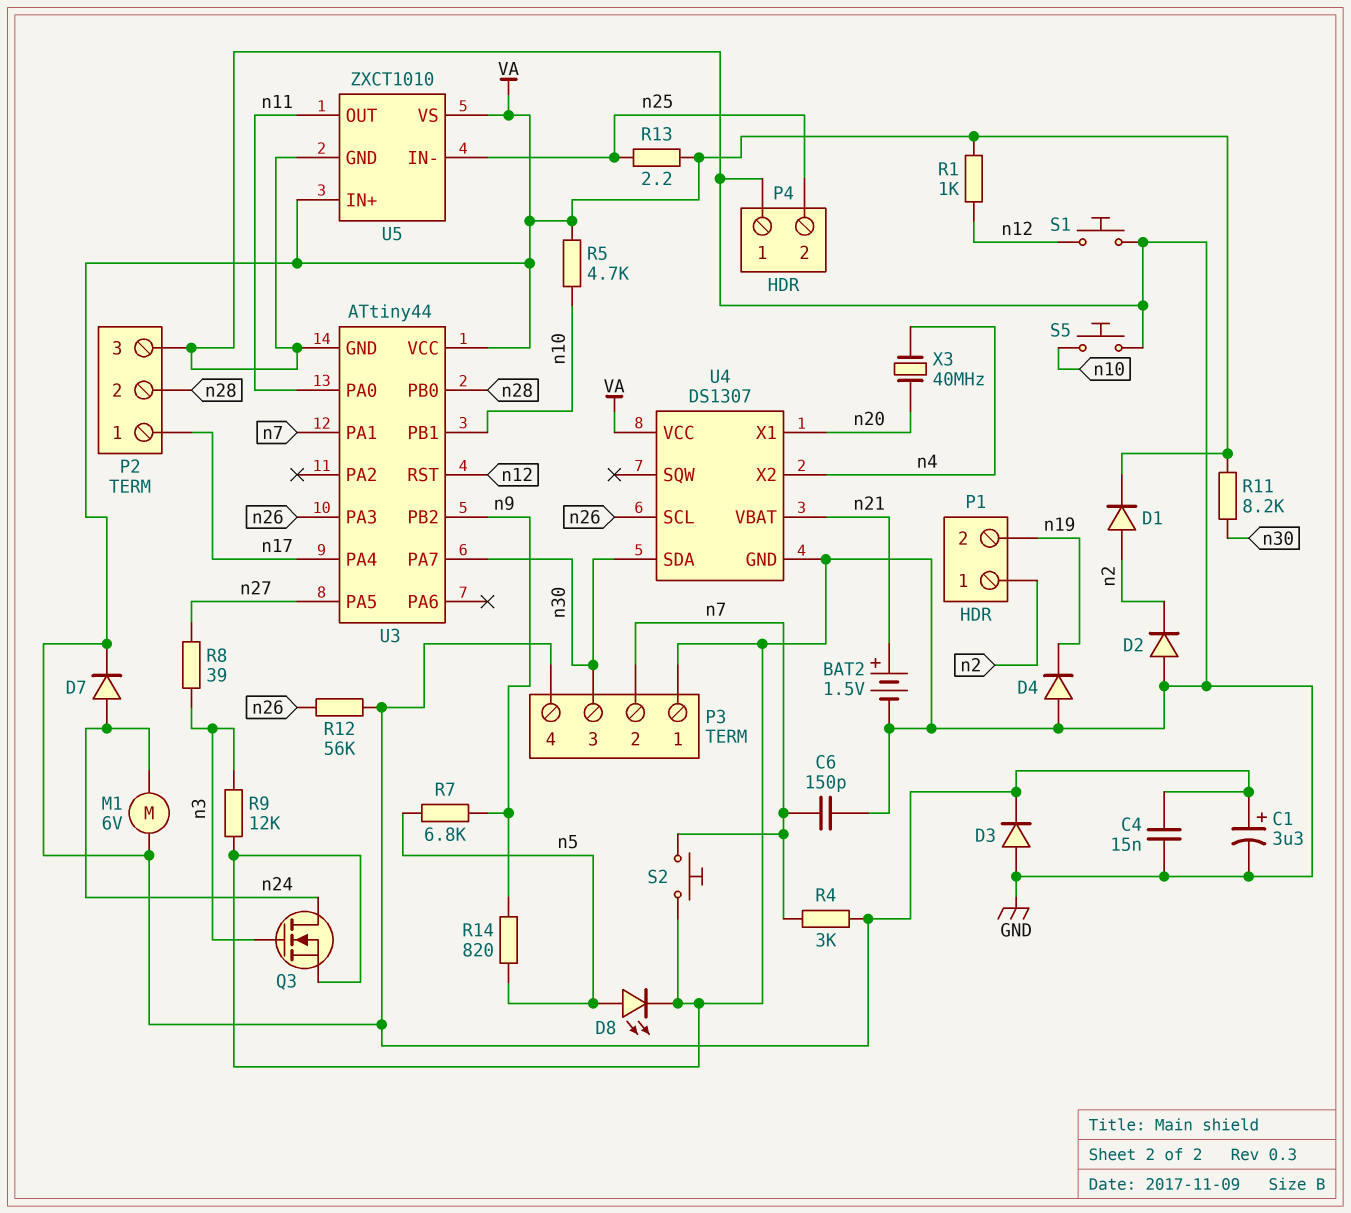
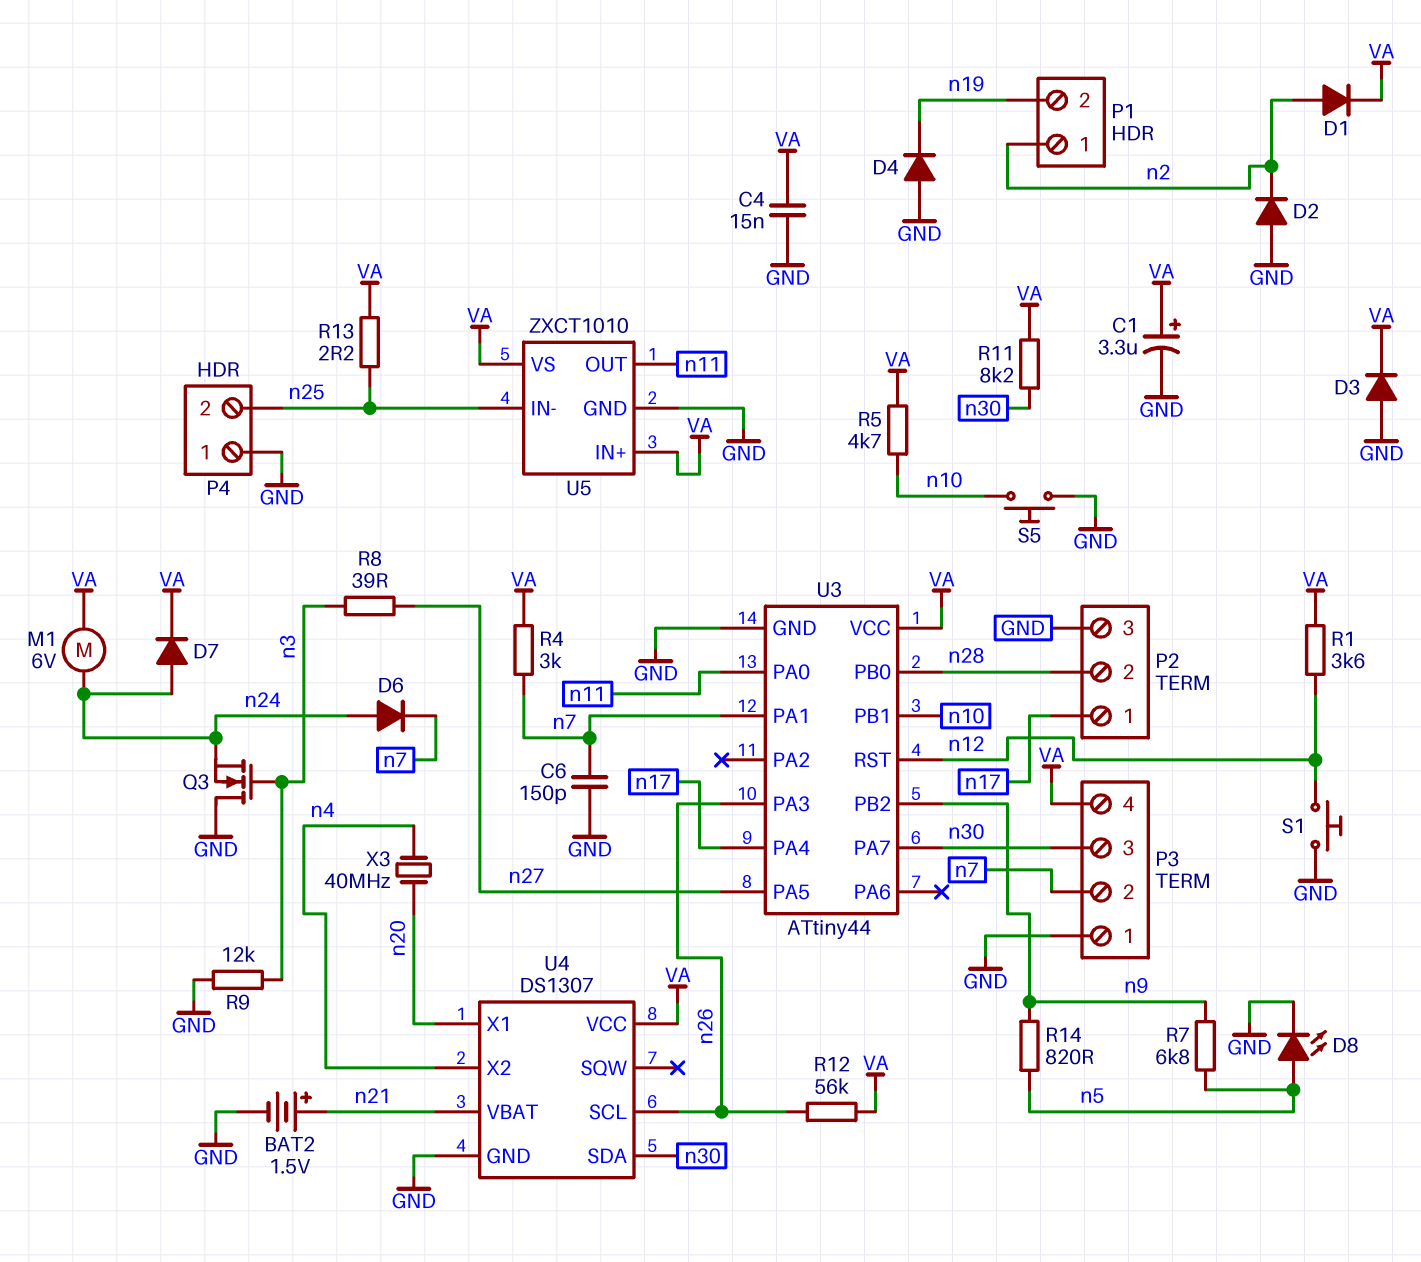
D6: none -> diode (A n24, K n7)
Q3: NMOS (G n3, D n24, S GND) -> NMOS (G n3, D GND, S n24)
R1: 1k (VA, n12) -> 3.6k (VA, n12)
S2: button (GND, n7) -> none

